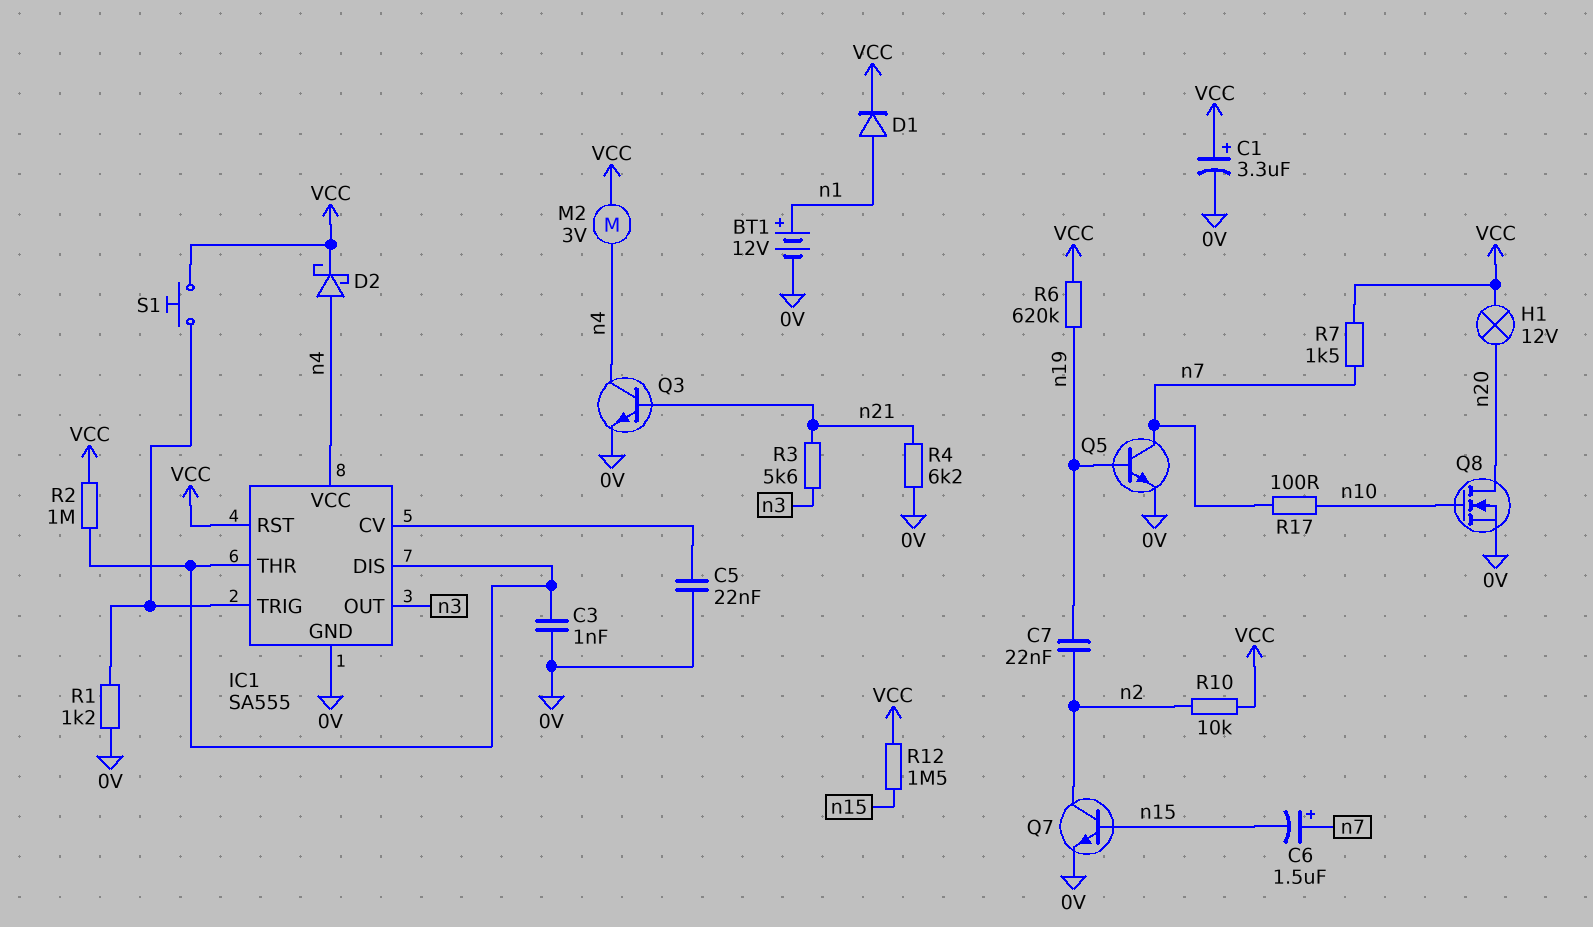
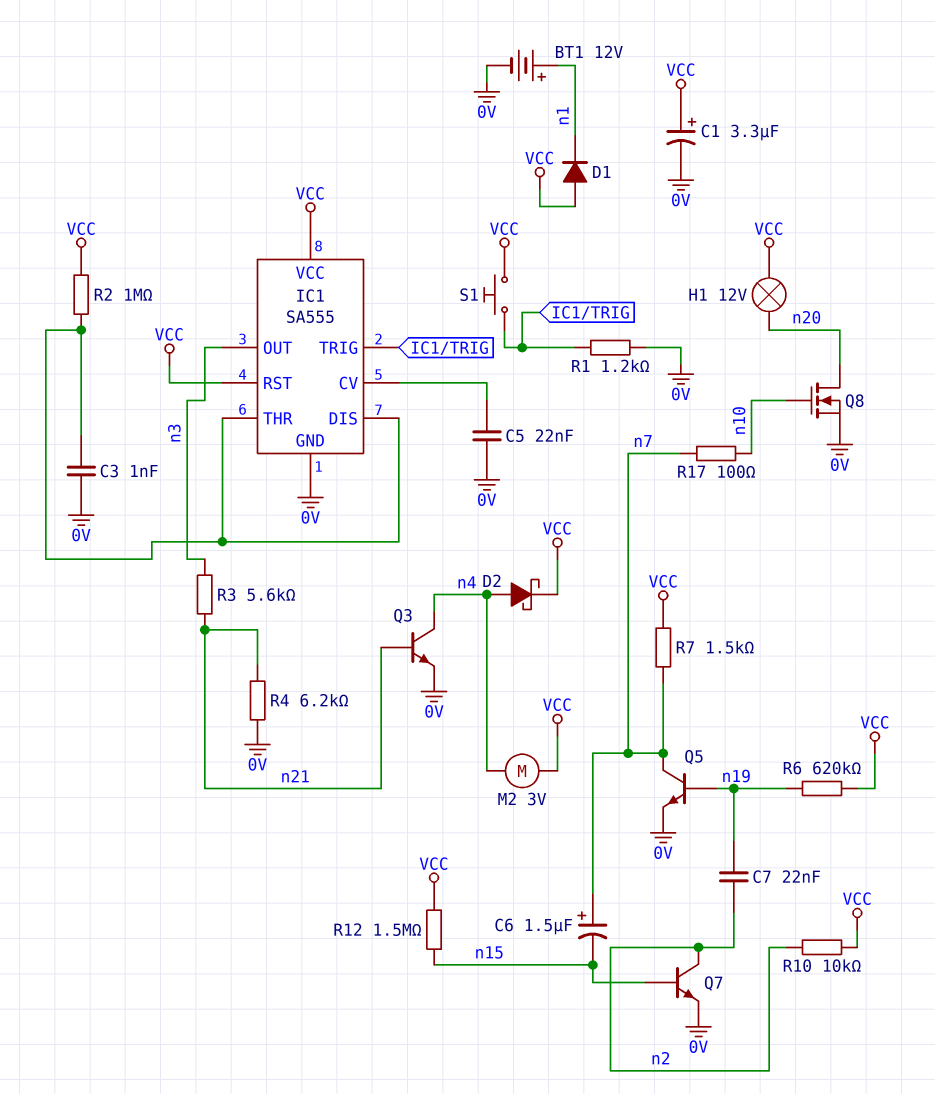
D1: diode (A n1, K VCC) -> diode (A VCC, K n1)
IC1 pin VCC: n4 -> VCC

